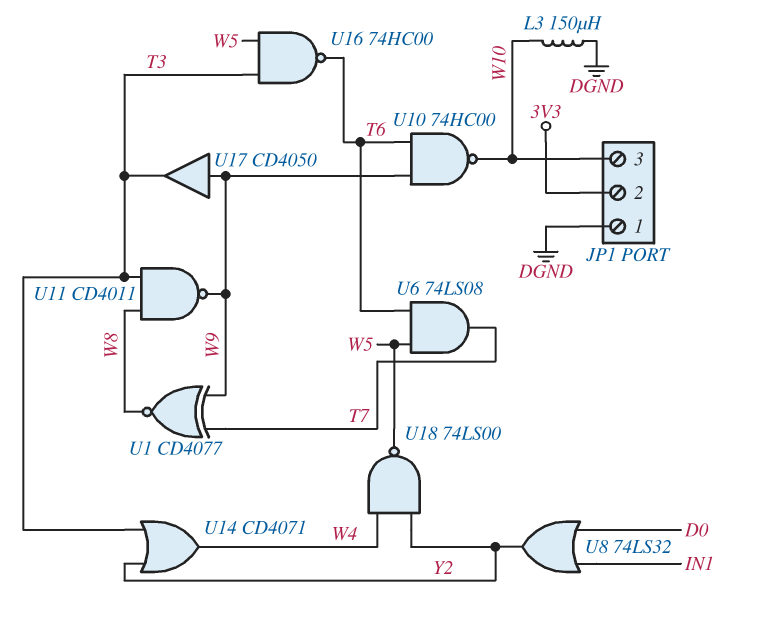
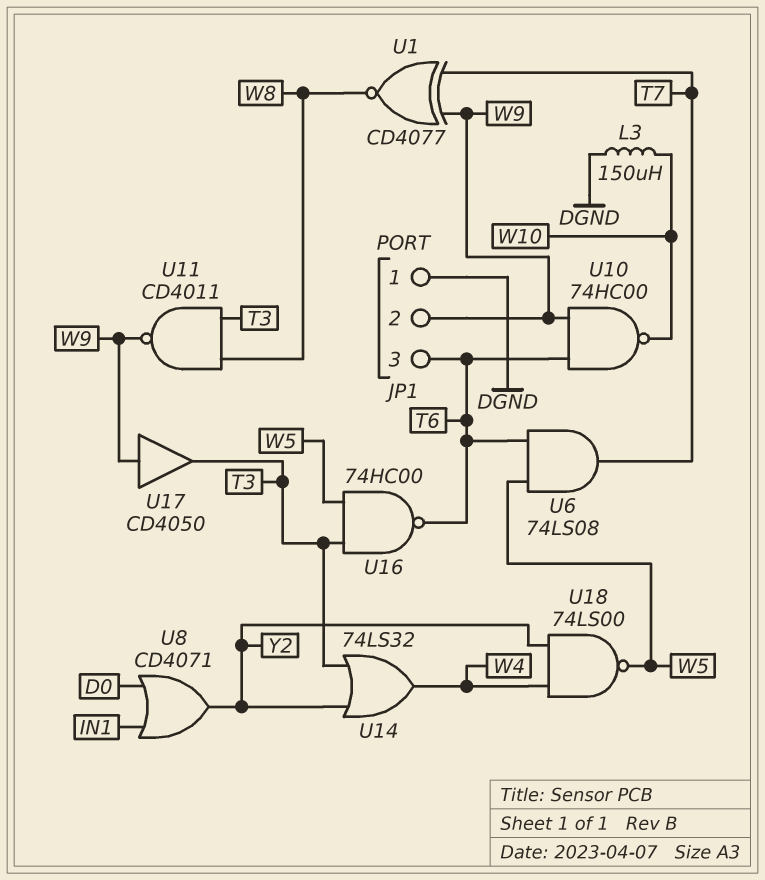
JP1 pin 2: 3V3 -> W9
JP1 pin 3: W10 -> T6
U8: OR 74LS32 (in D0, in IN1, out Y2) -> OR CD4071 (in D0, in IN1, out Y2)
U14: OR CD4071 (in T3, in Y2, out W4) -> OR 74LS32 (in T3, in Y2, out W4)

